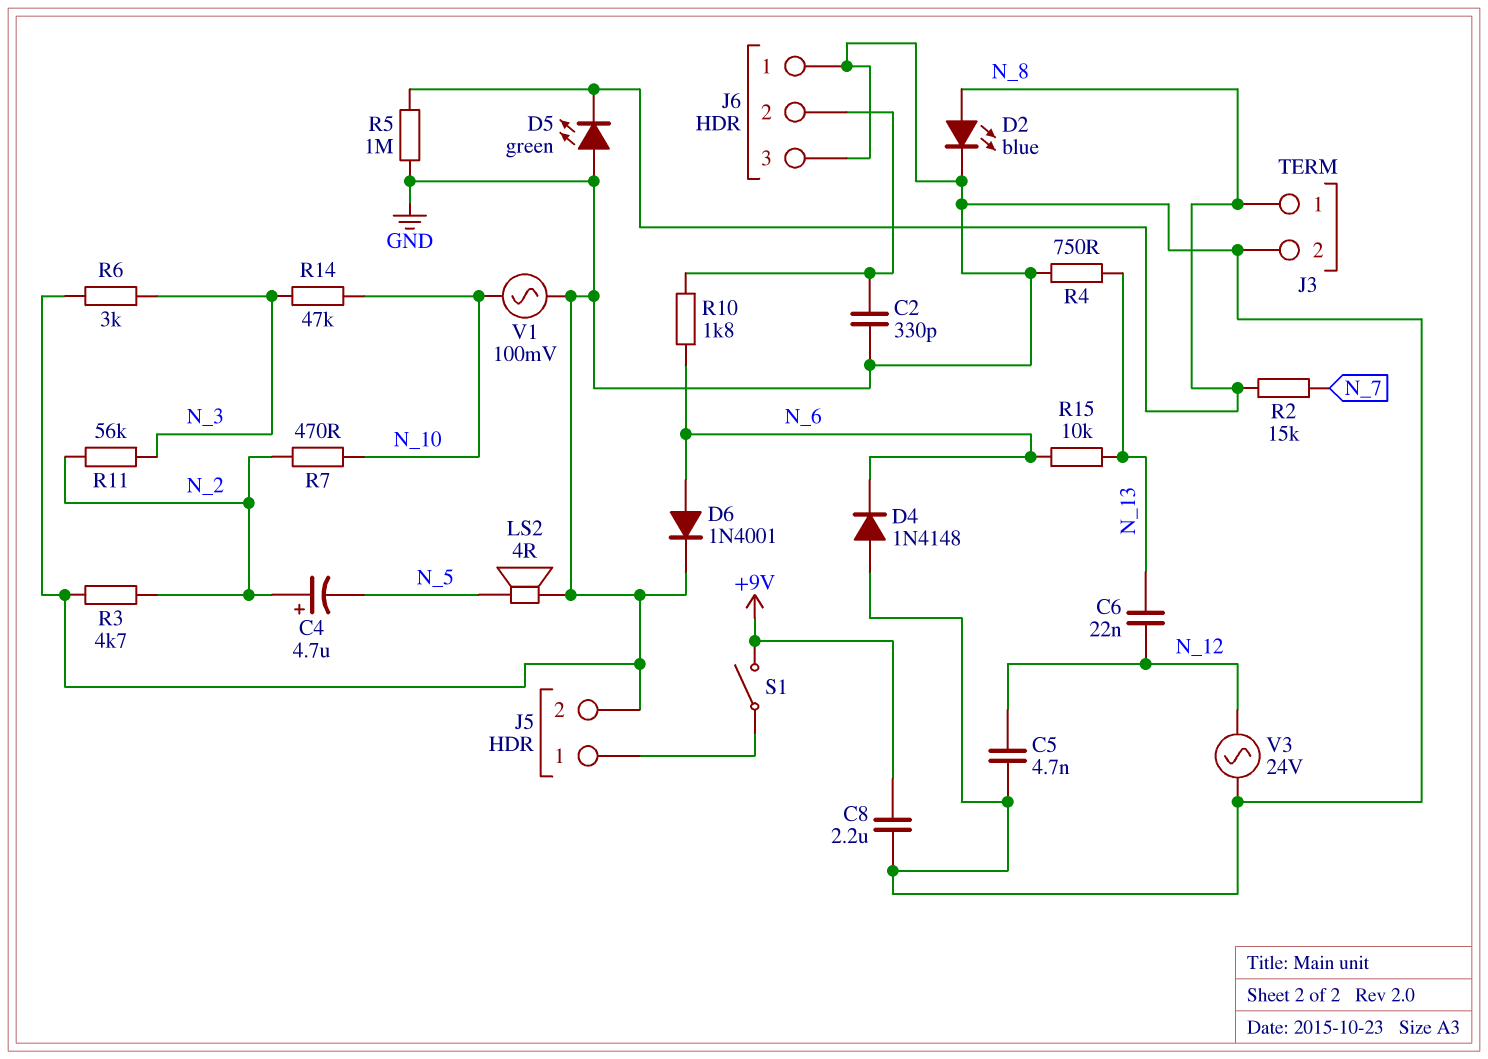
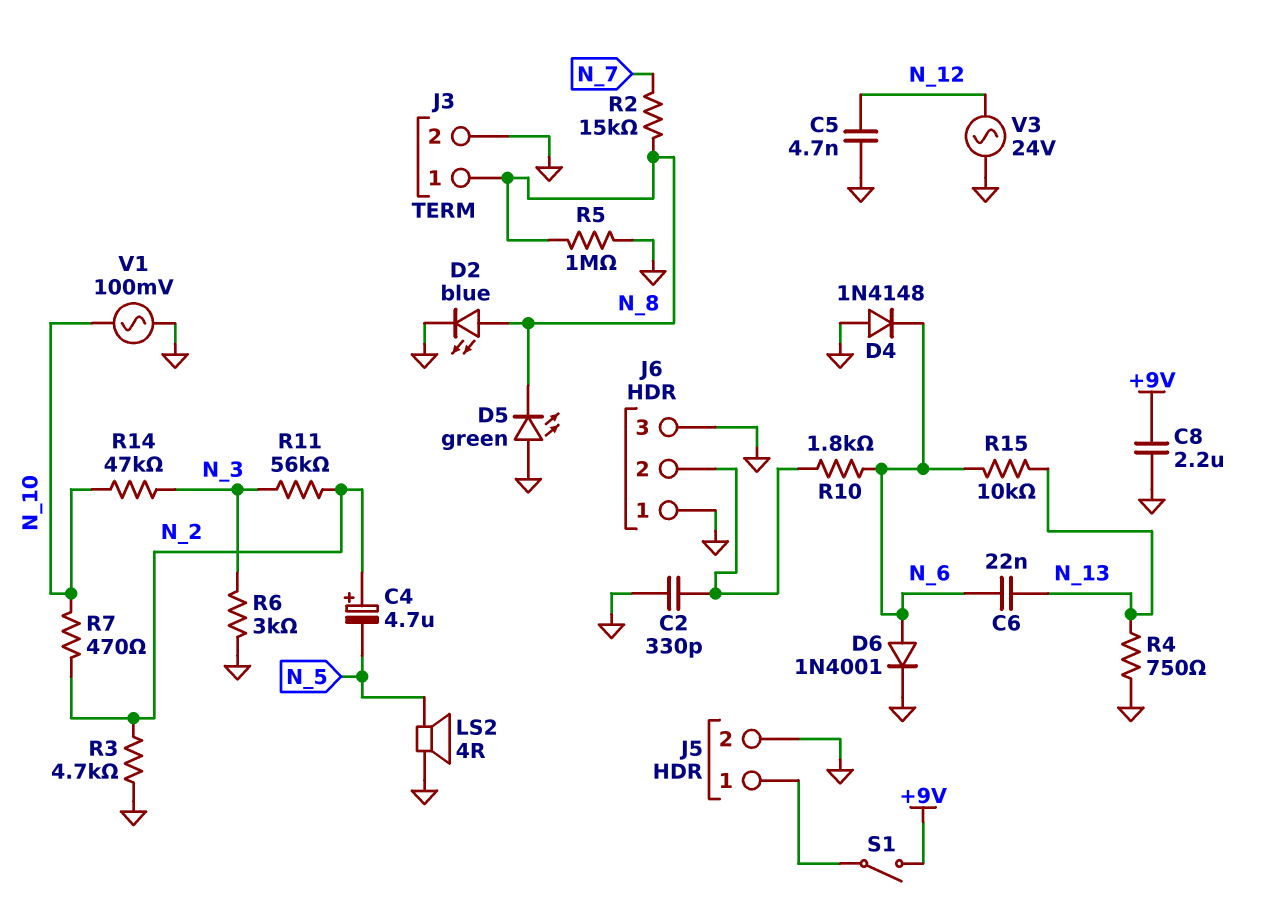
C6: 22nF (N_12, N_13) -> 22nF (N_6, N_13)

